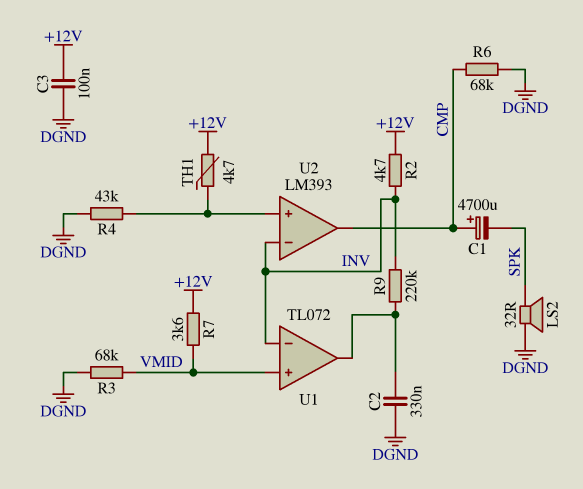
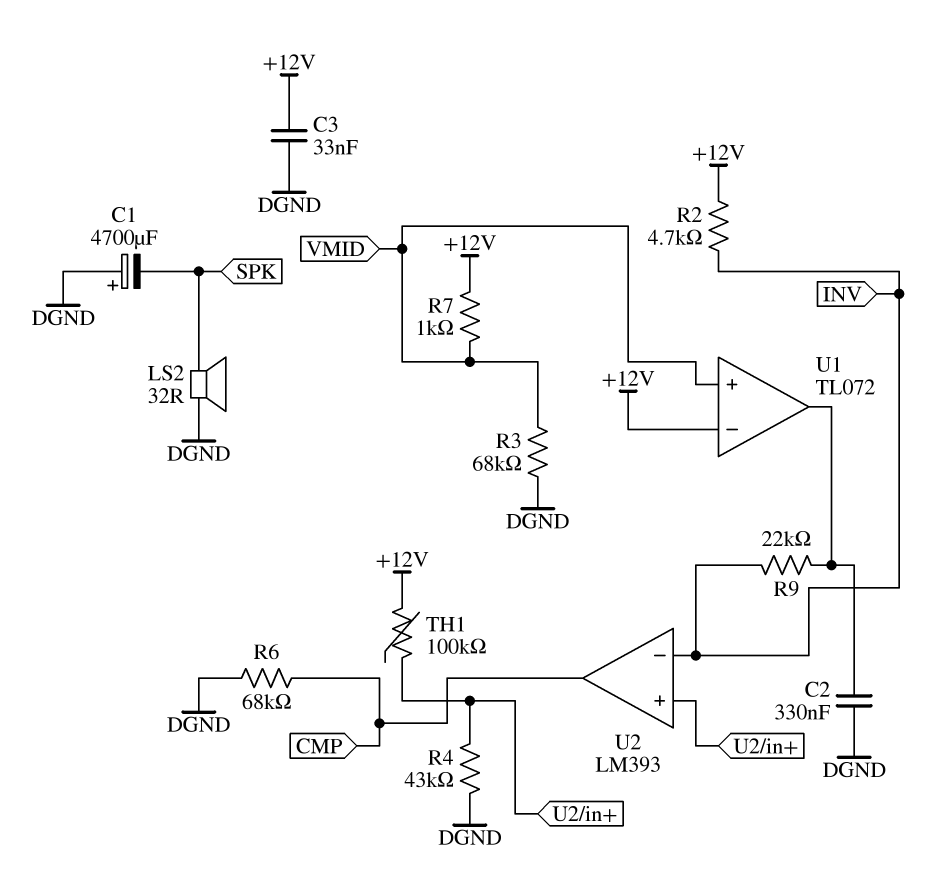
C1: 4700uF (plus CMP, minus SPK) -> 4700uF (plus DGND, minus SPK)
C3: 100nF (+12V, DGND) -> 33nF (+12V, DGND)
R7: 3.6k (+12V, VMID) -> 1k (+12V, VMID)
R9: 220k (INV, U1/out) -> 22k (INV, U1/out)
TH1: 4.7k (+12V, U2/in+) -> 100k (+12V, U2/in+)
U1 pin in-: INV -> +12V

